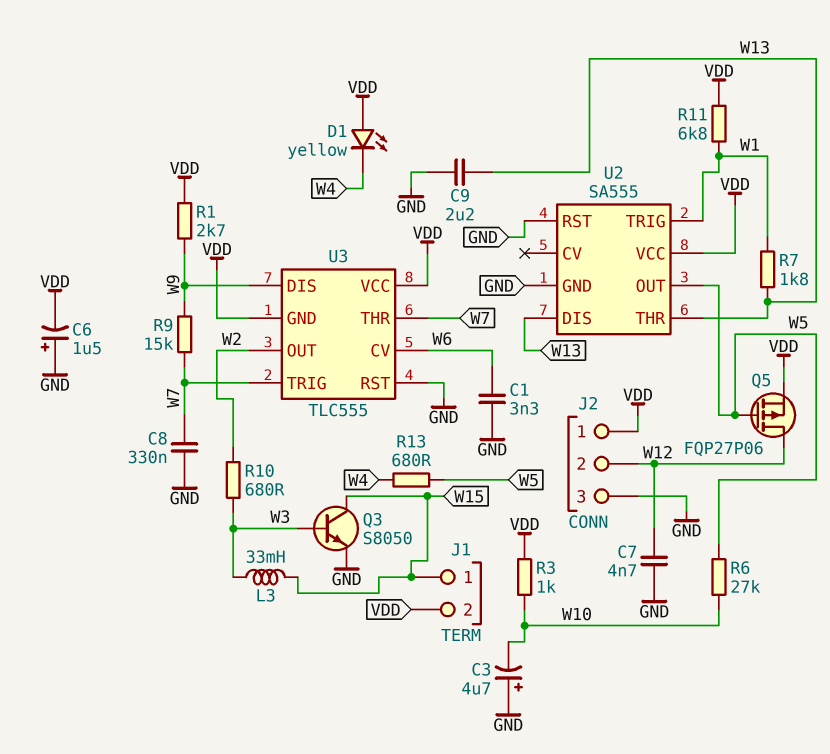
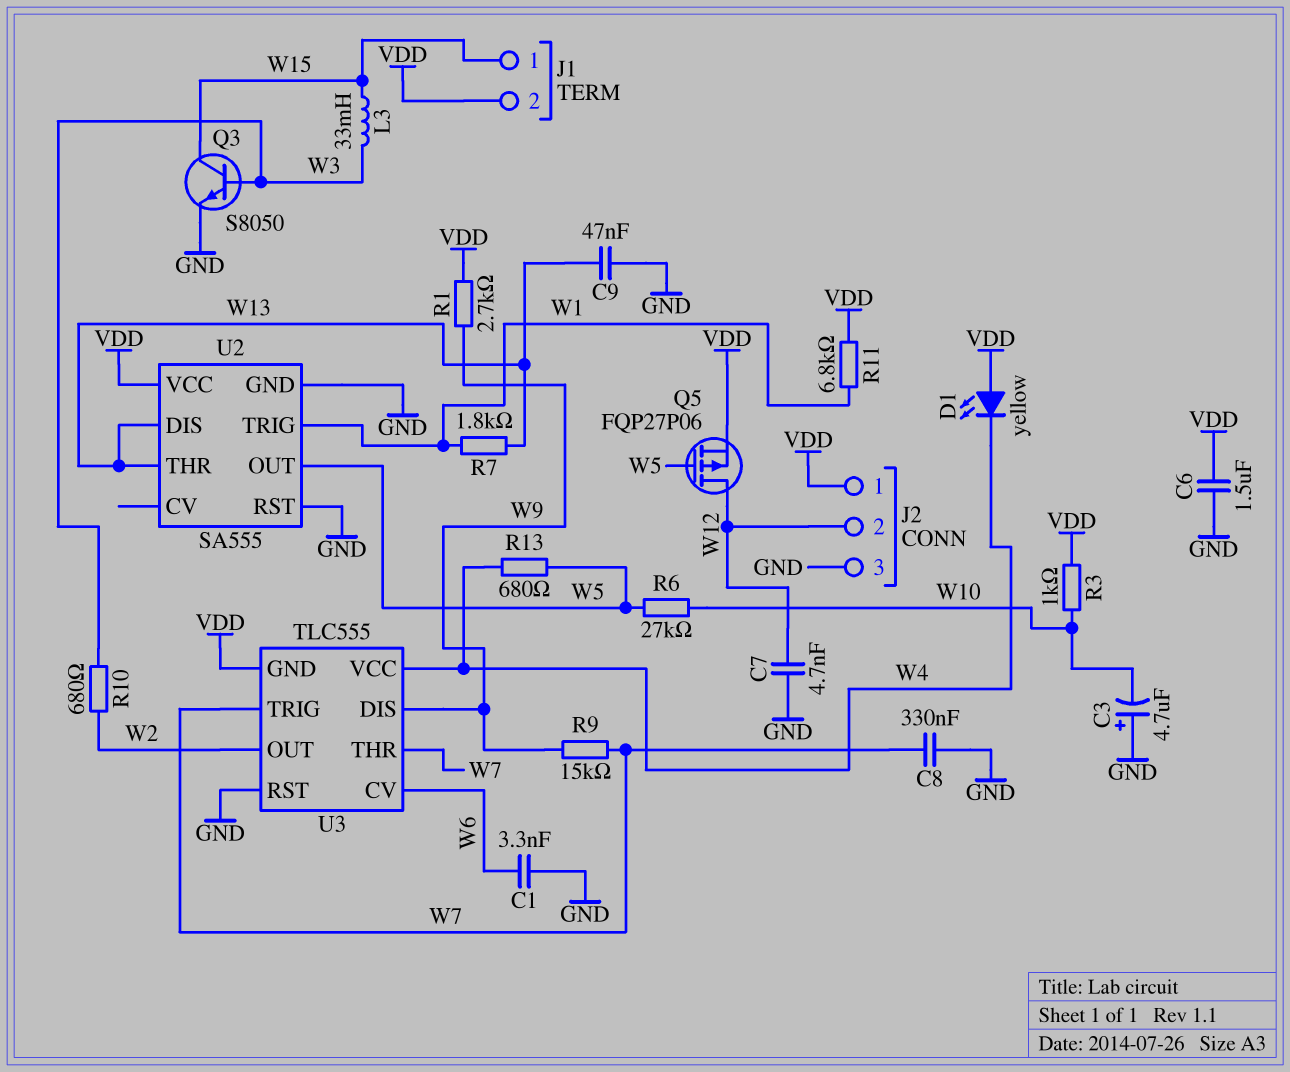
C6: 1.5uF (plus GND, minus VDD) -> 1.5uF (GND, VDD)
C9: 2.2uF (GND, W13) -> 47nF (GND, W13)
U3 pin VCC: VDD -> W4

